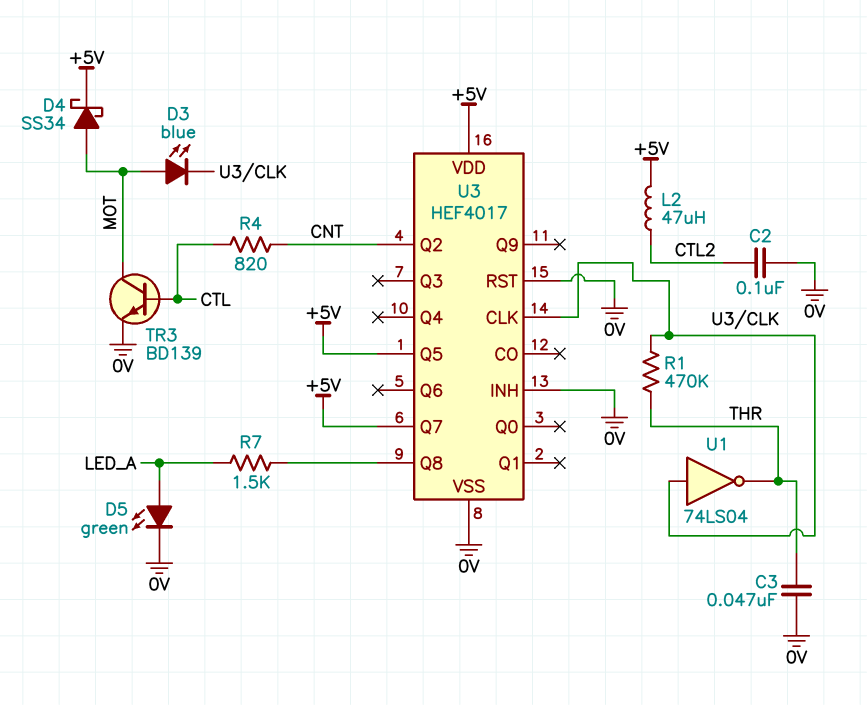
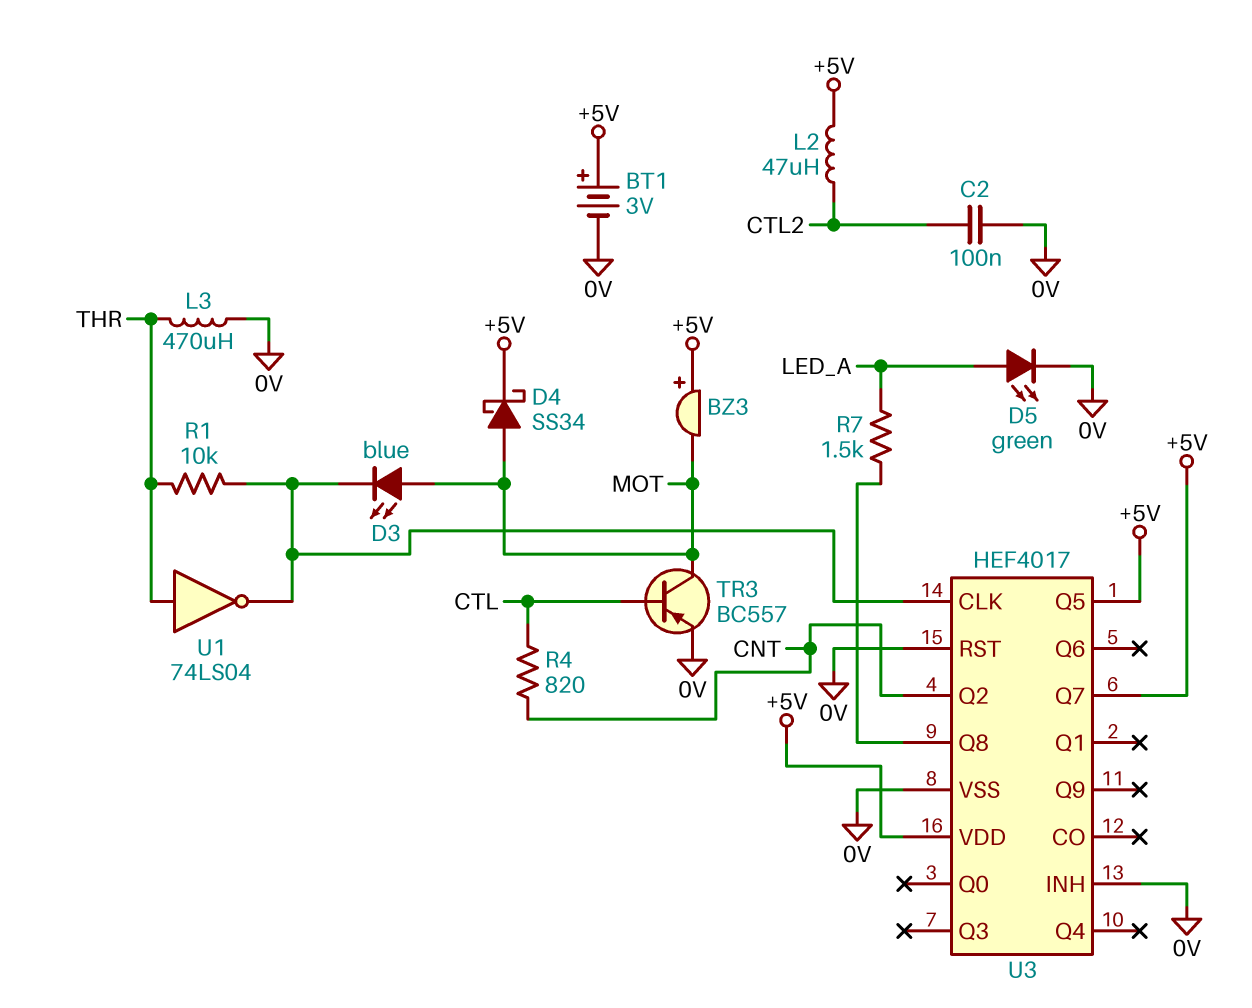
BT1: none -> 3V (plus +5V, minus 0V)
BZ3: none -> buzzer (plus +5V, minus MOT)
C3: 47nF (0V, THR) -> none
L3: none -> 470uH (0V, THR)
R1: 470k (THR, U3/CLK) -> 10k (THR, U3/CLK)
TR3: NPN BD139 (B CTL, C MOT, E 0V) -> PNP BC557 (B CTL, C MOT, E 0V)
U1: NOT 74LS04 (in U3/CLK, out THR) -> NOT 74LS04 (in THR, out U3/CLK)

